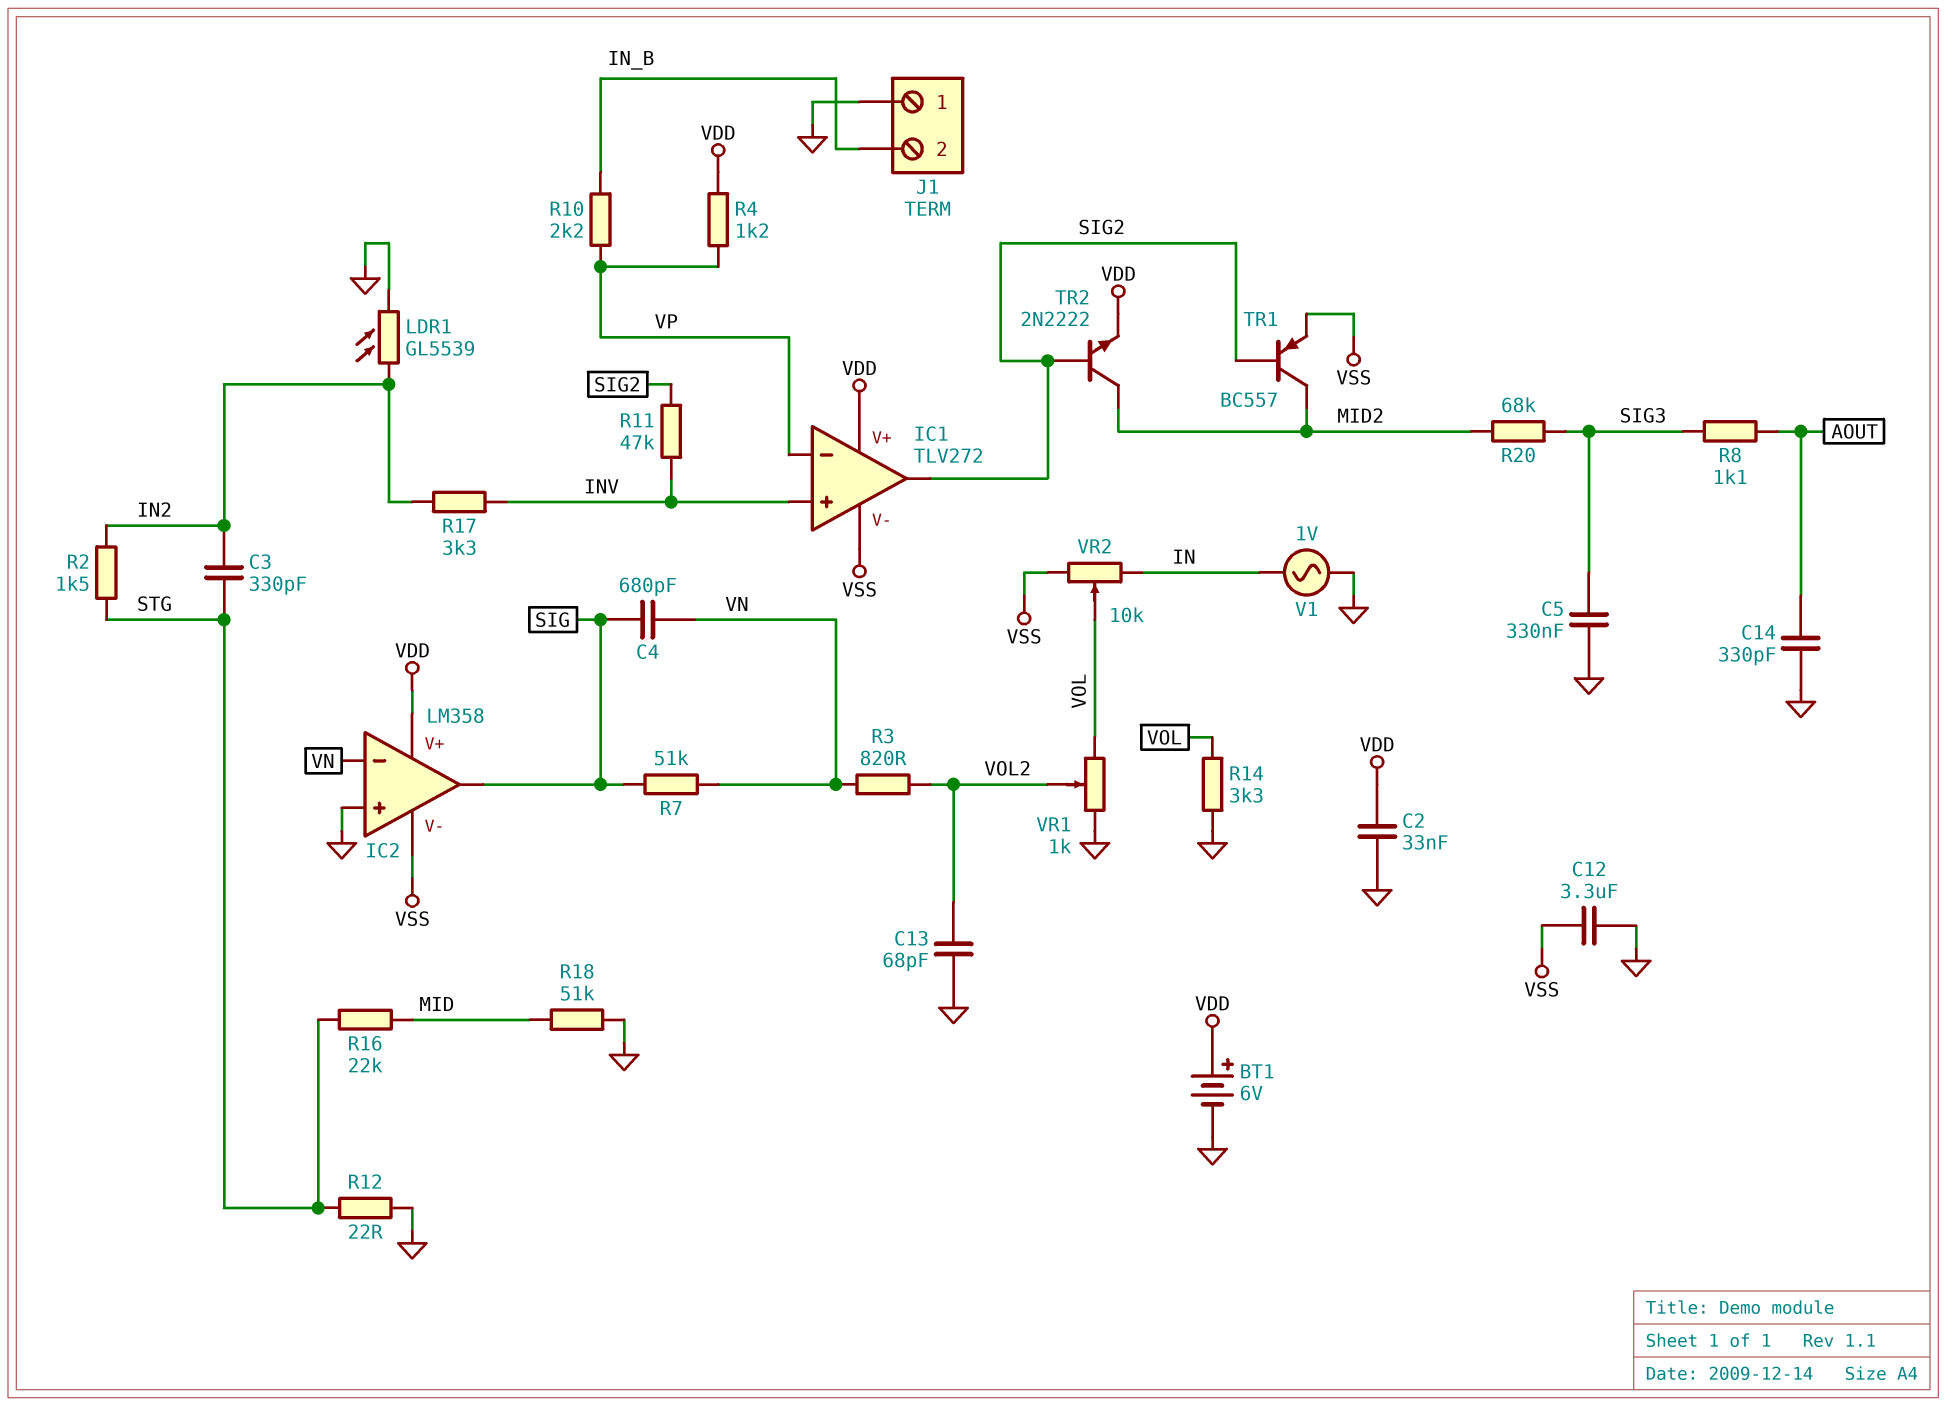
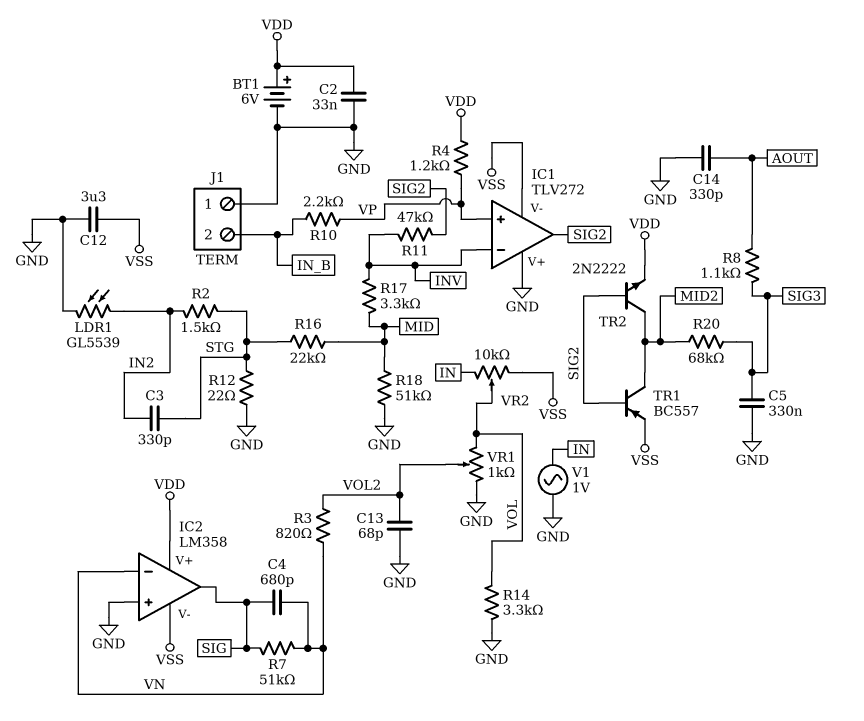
IC1 pin V+: VDD -> GND
IC1 pin in+: INV -> VP
IC1 pin in-: VP -> INV
R17: 3.3k (IN2, INV) -> 3.3k (INV, MID)

